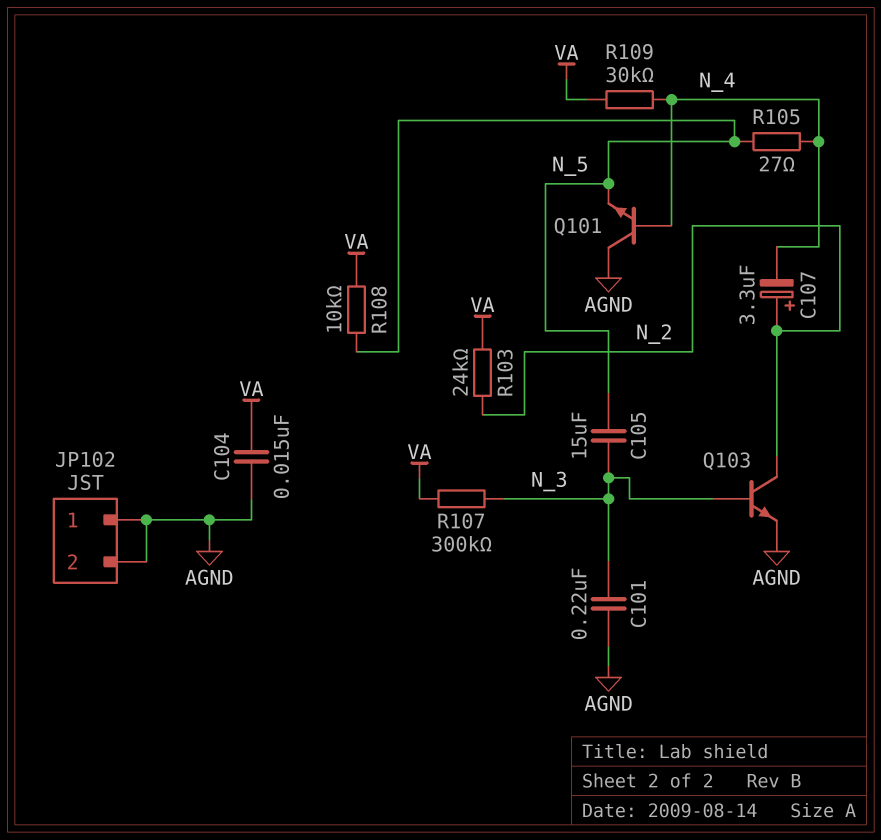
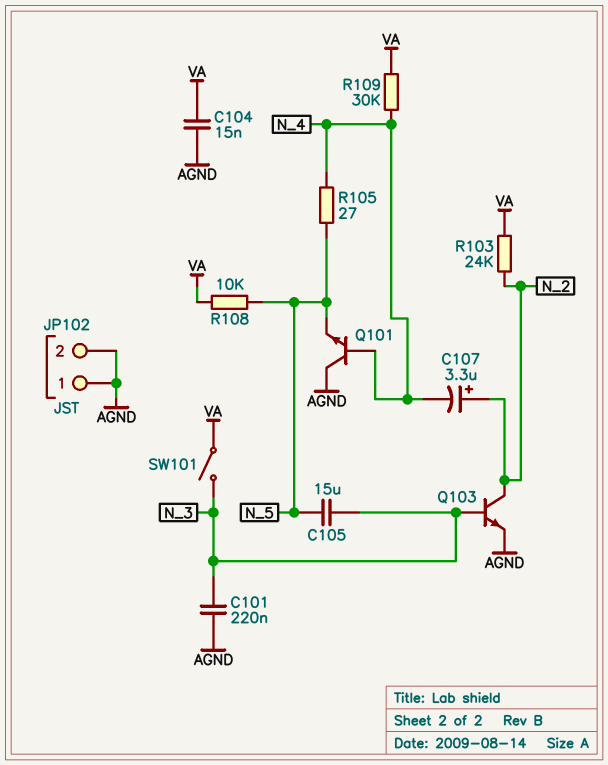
R107: 300k (N_3, VA) -> none
SW101: none -> switch (N_3, VA)

